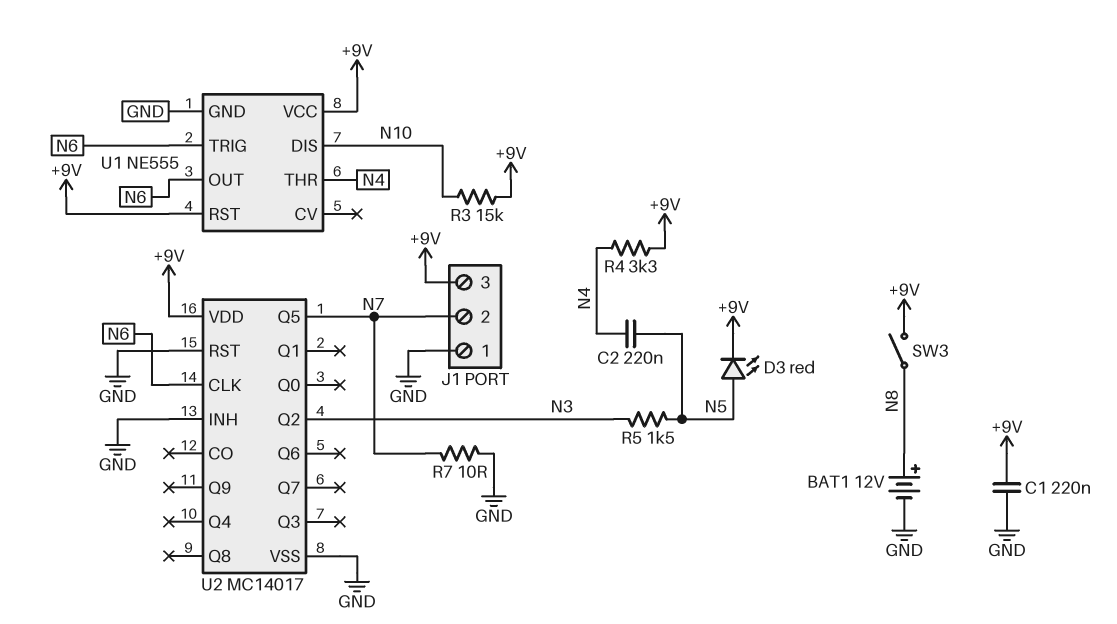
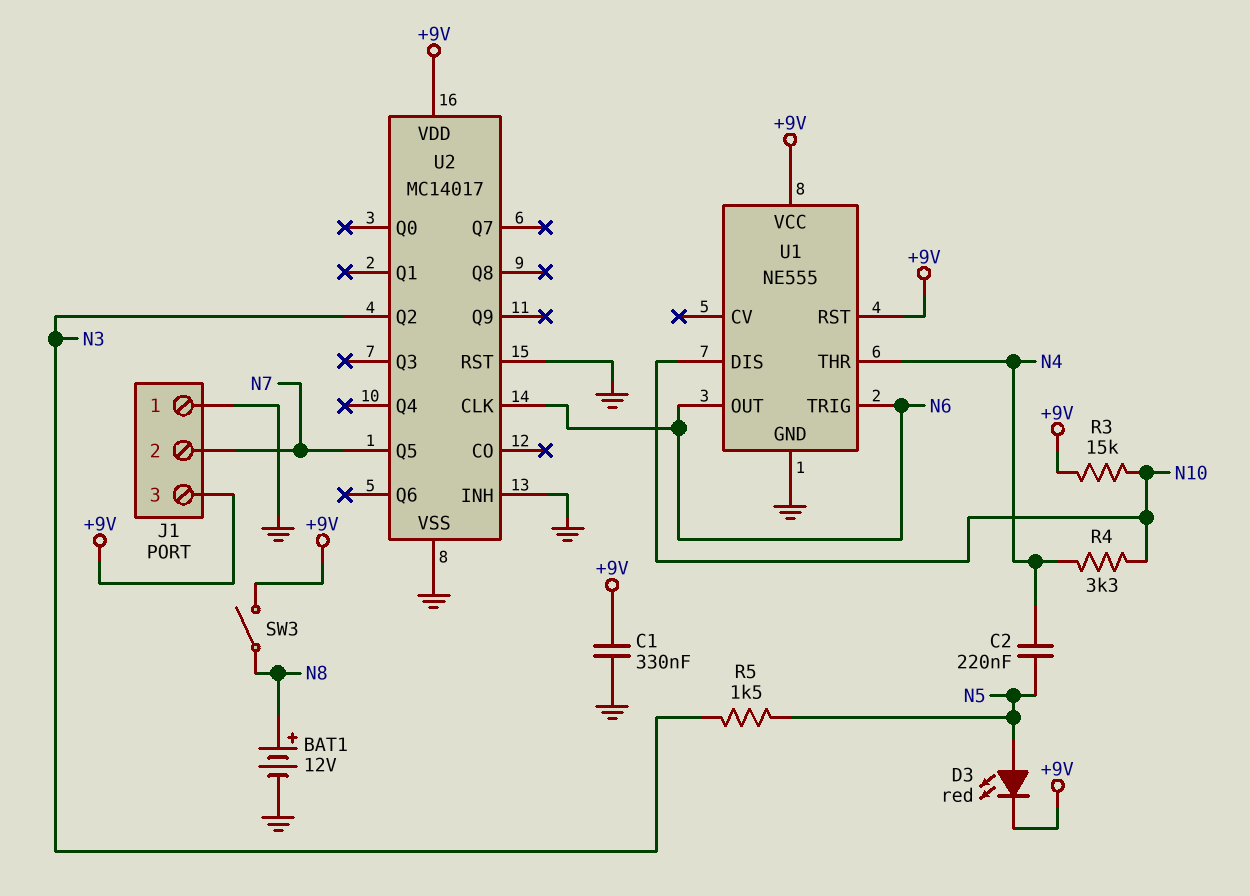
C1: 220nF (+9V, GND) -> 330nF (+9V, GND)
R4: 3.3k (+9V, N4) -> 3.3k (N4, N10)
R7: 10 (GND, N7) -> none

